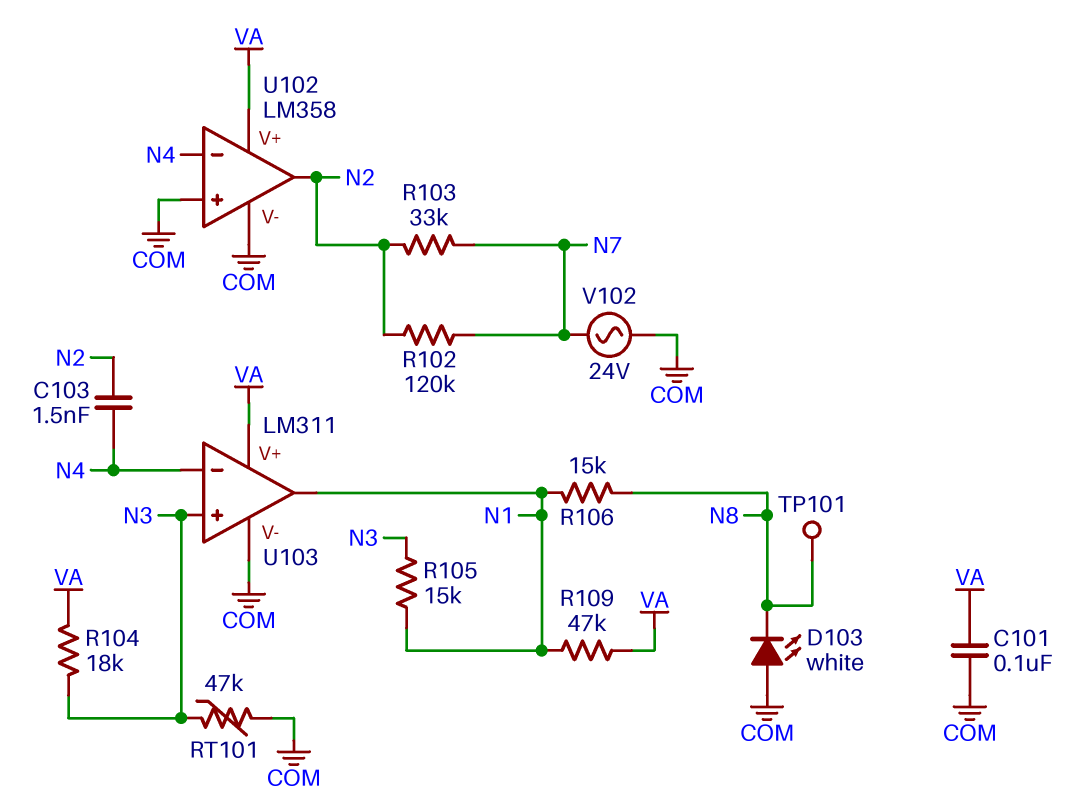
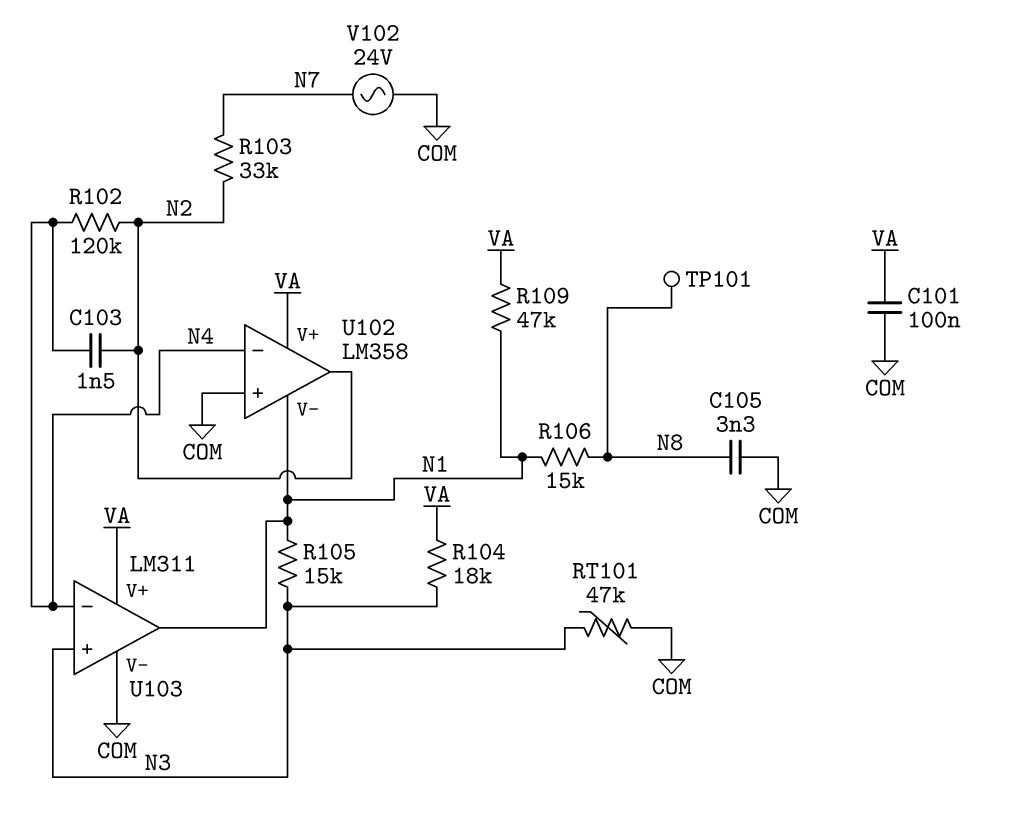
C105: none -> 3.3nF (COM, N8)
D103: LED white (A COM, K N8) -> none
R102: 120k (N2, N7) -> 120k (N2, N4)
U102 pin V-: COM -> N1

